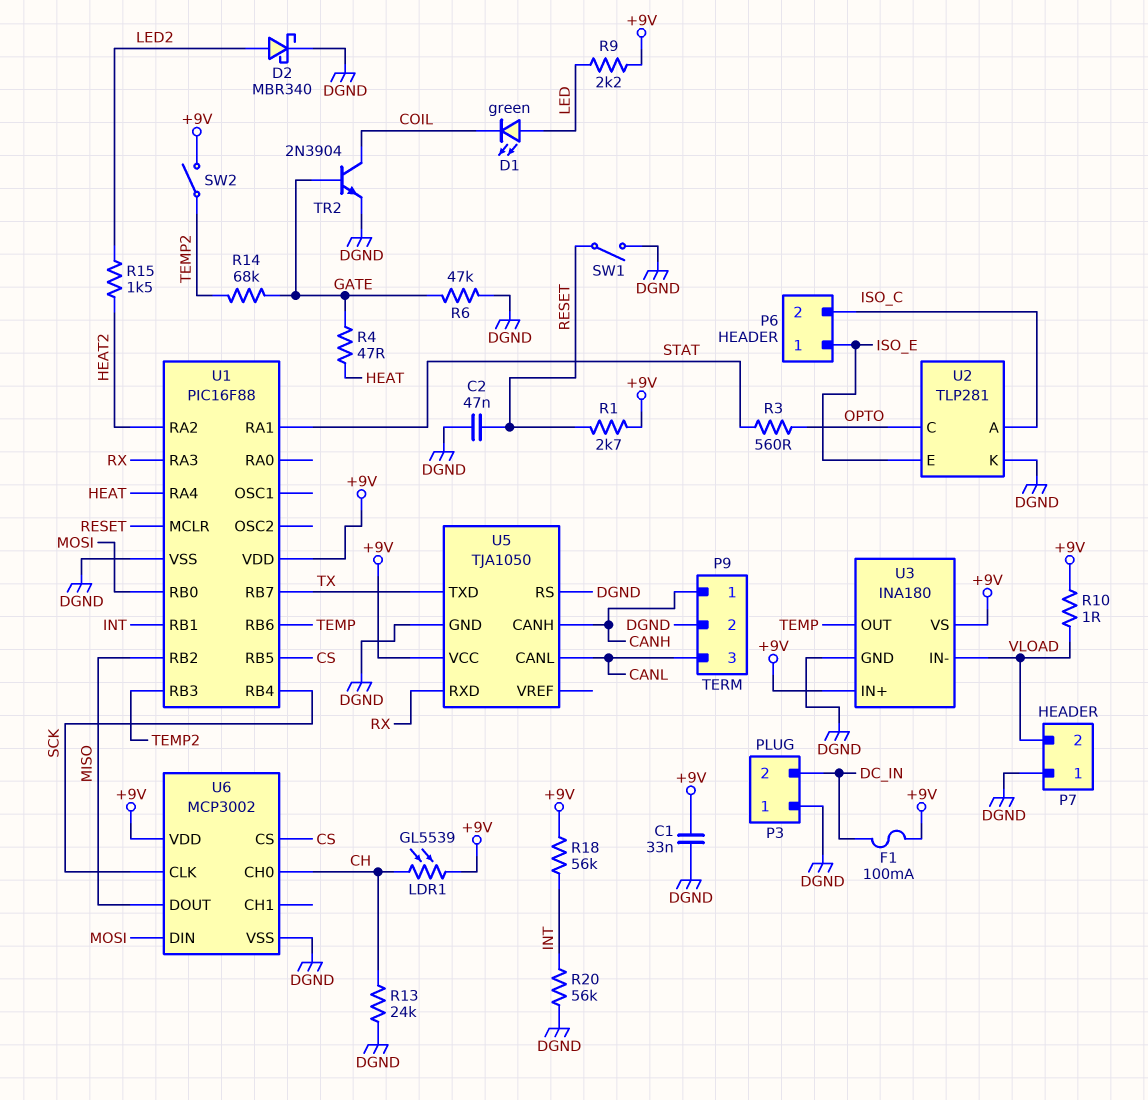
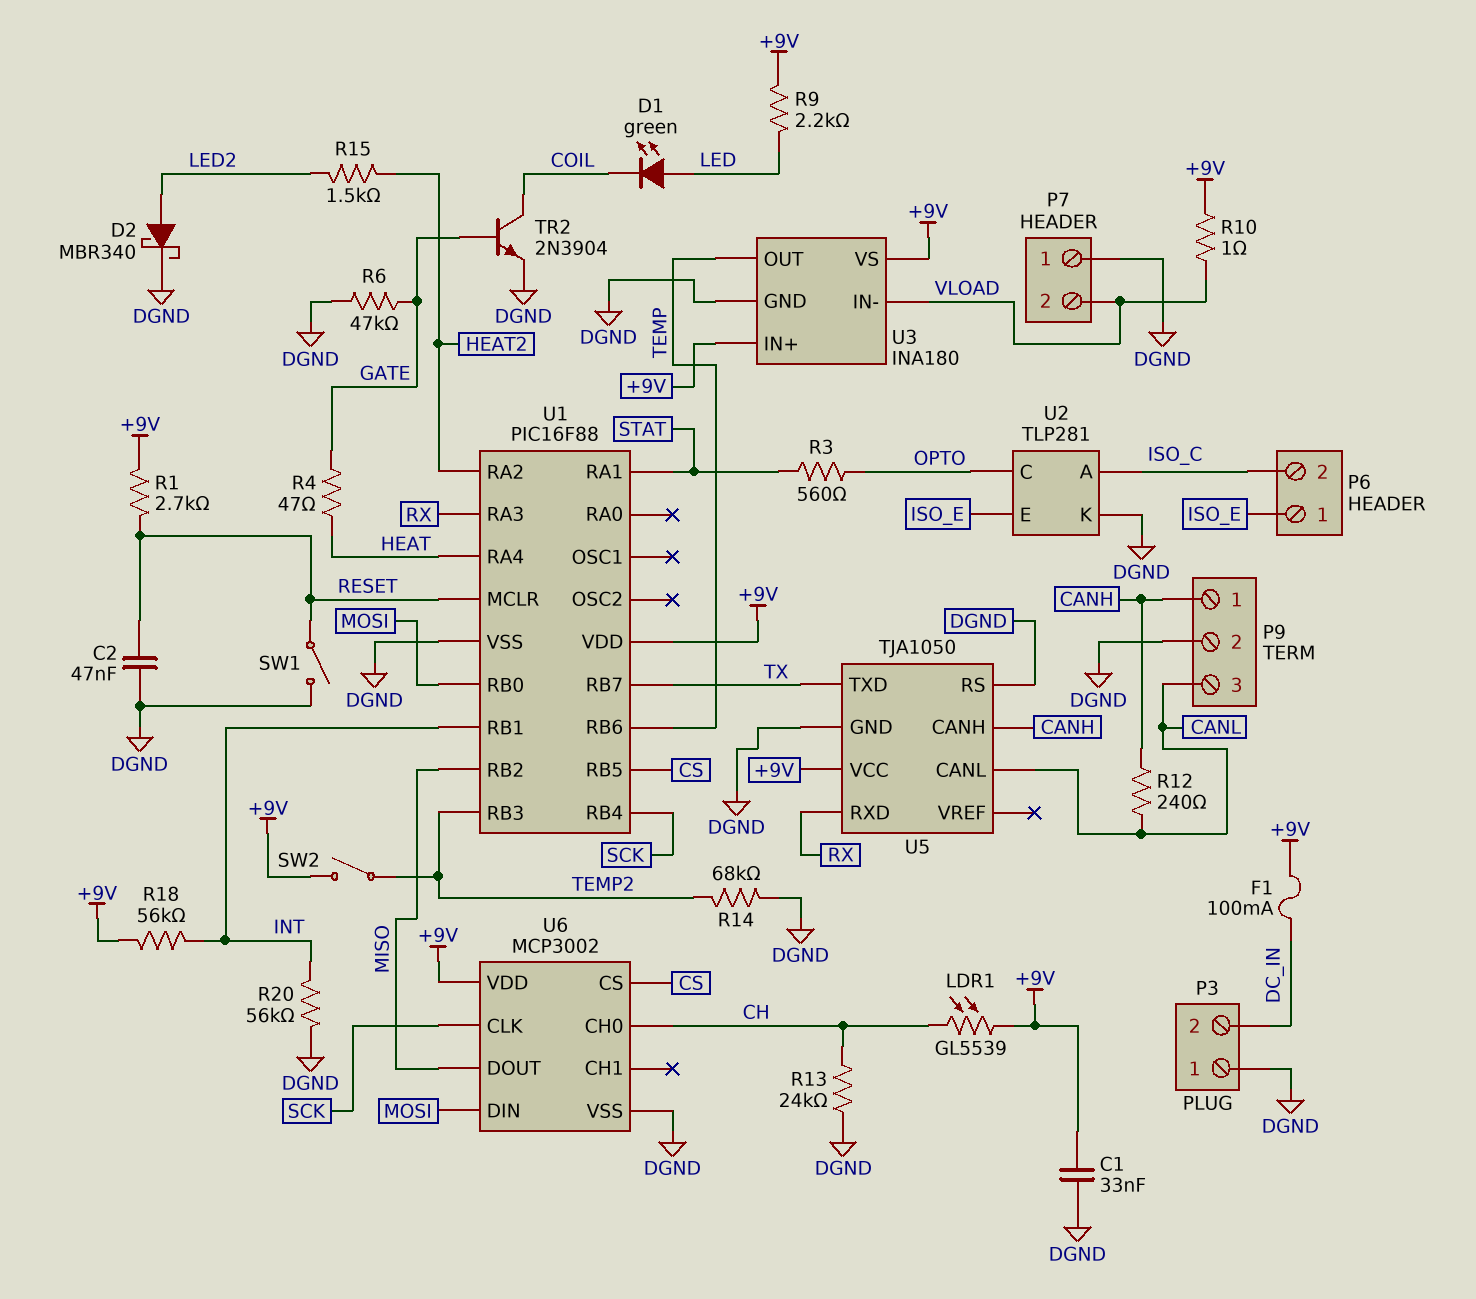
R12: none -> 240 (CANH, CANL)
R14: 68k (GATE, TEMP2) -> 68k (DGND, TEMP2)

